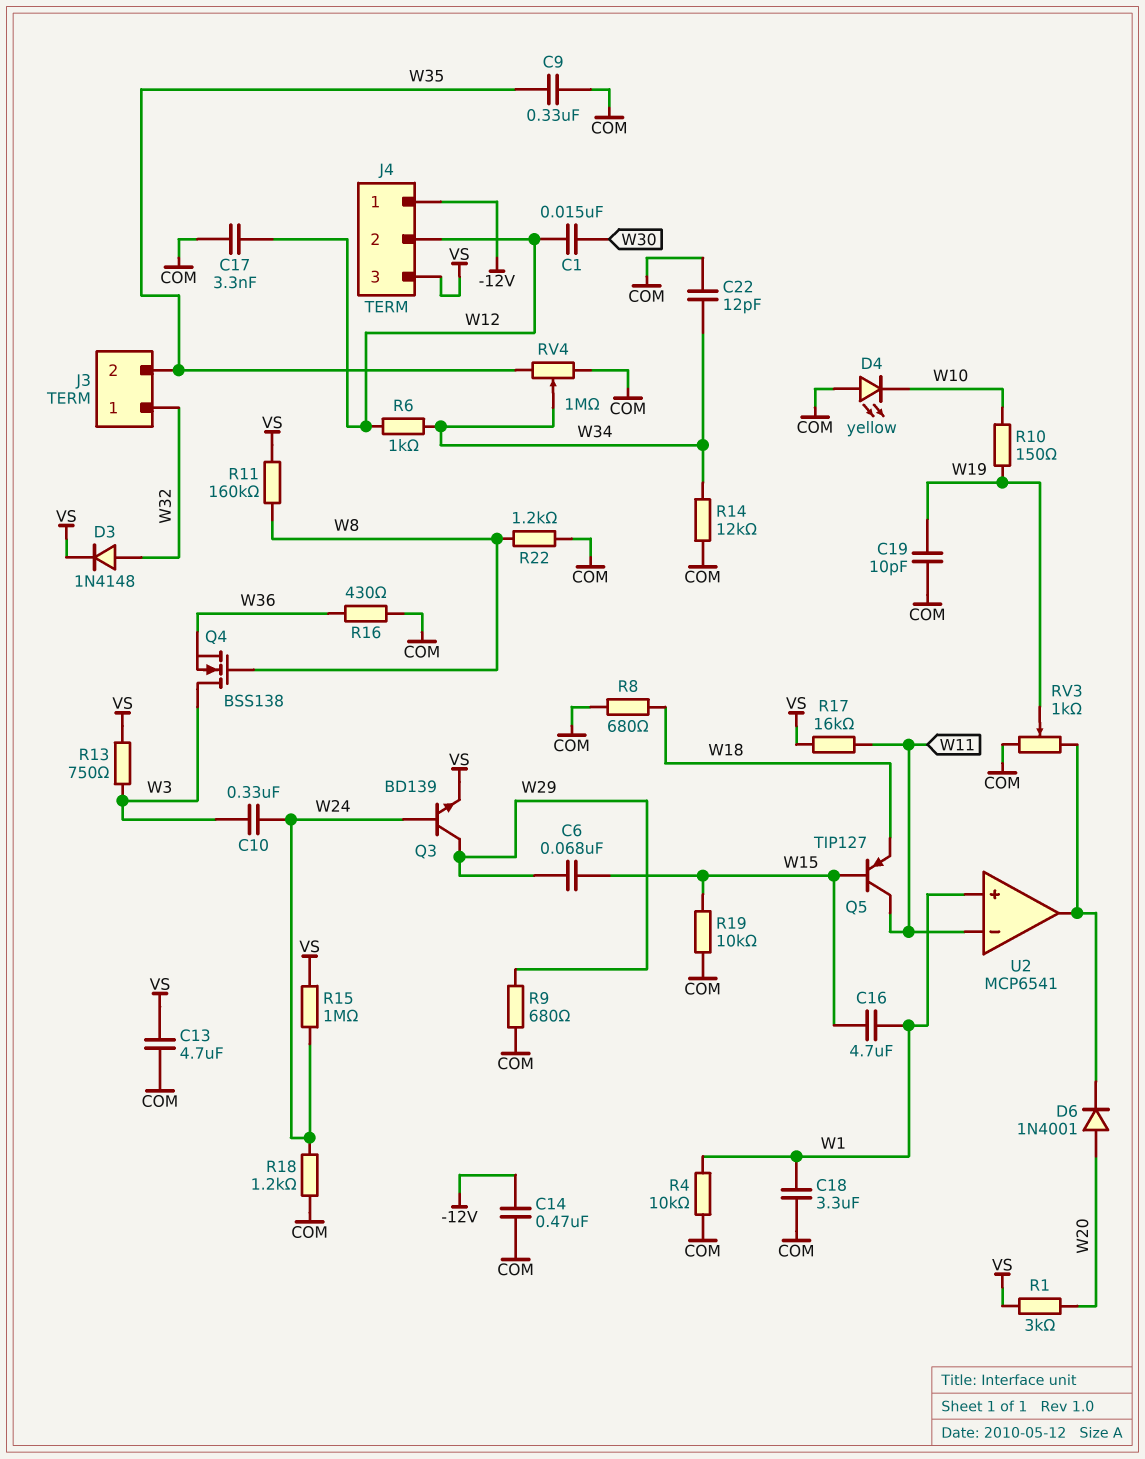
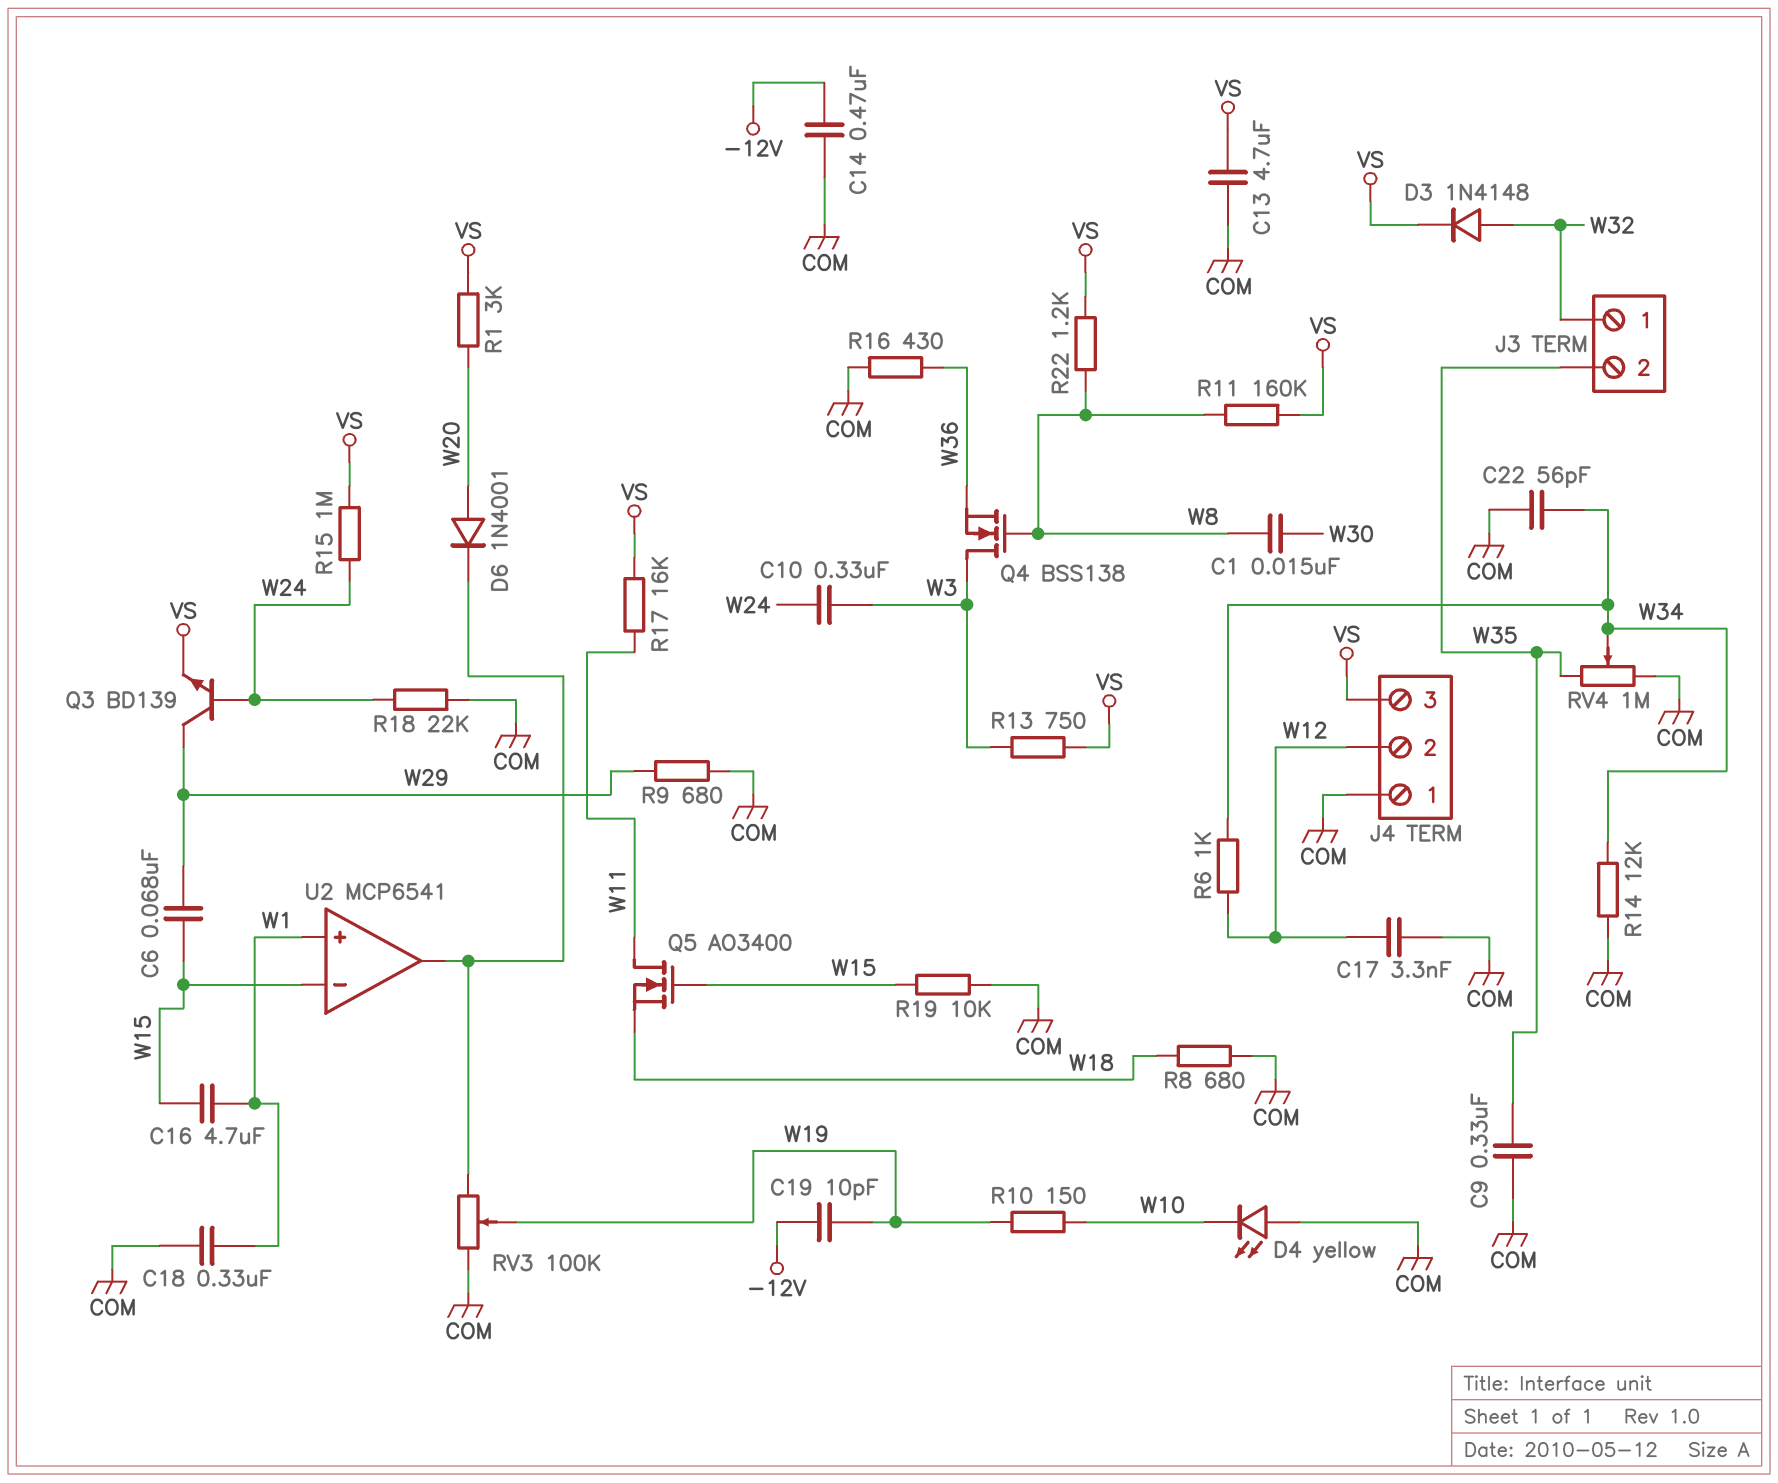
C1: 15nF (W12, W30) -> 15nF (W8, W30)
C18: 3.3uF (COM, W1) -> 330nF (COM, W1)
C19: 10pF (COM, W19) -> 10pF (-12V, W19)
C22: 12pF (COM, W34) -> 56pF (COM, W34)
J4 pin 1: -12V -> COM
Q5: PNP TIP127 (B W15, C W11, E W18) -> NMOS AO3400 (G W15, D W11, S W18)
R4: 10k (COM, W1) -> none
R18: 1.2k (COM, W24) -> 22k (COM, W24)
R22: 1.2k (COM, W8) -> 1.2k (VS, W8)
RV3: 1k (COM, U2/out, wiper W19) -> 100k (COM, U2/out, wiper W19)
U2 pin in-: W11 -> W15

